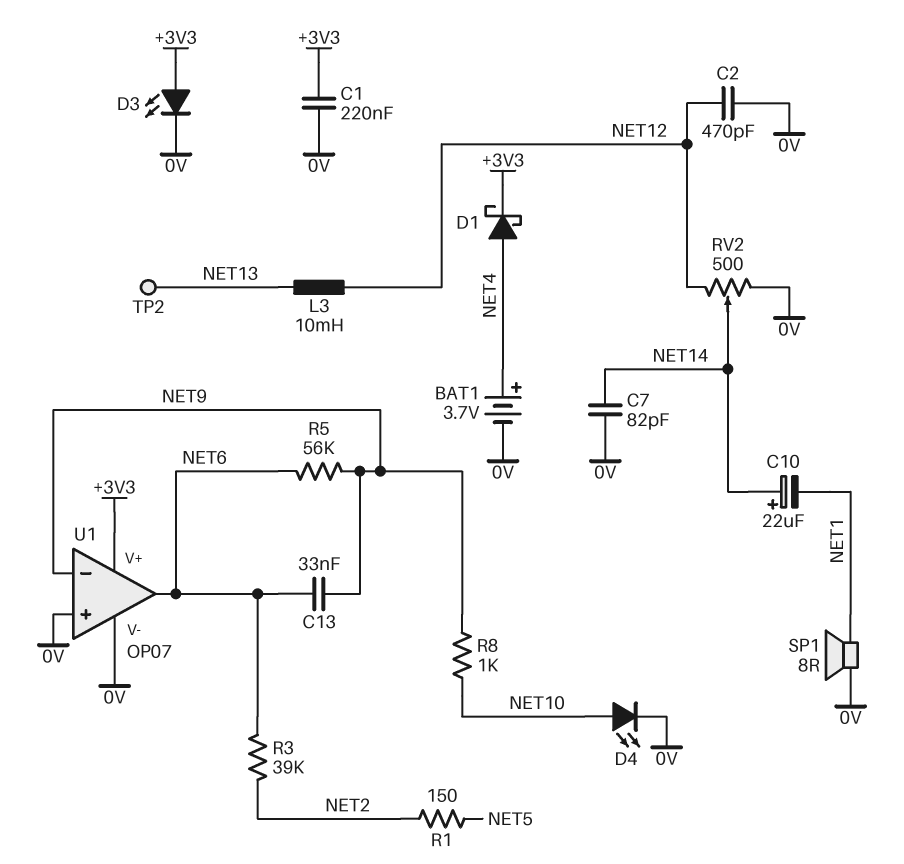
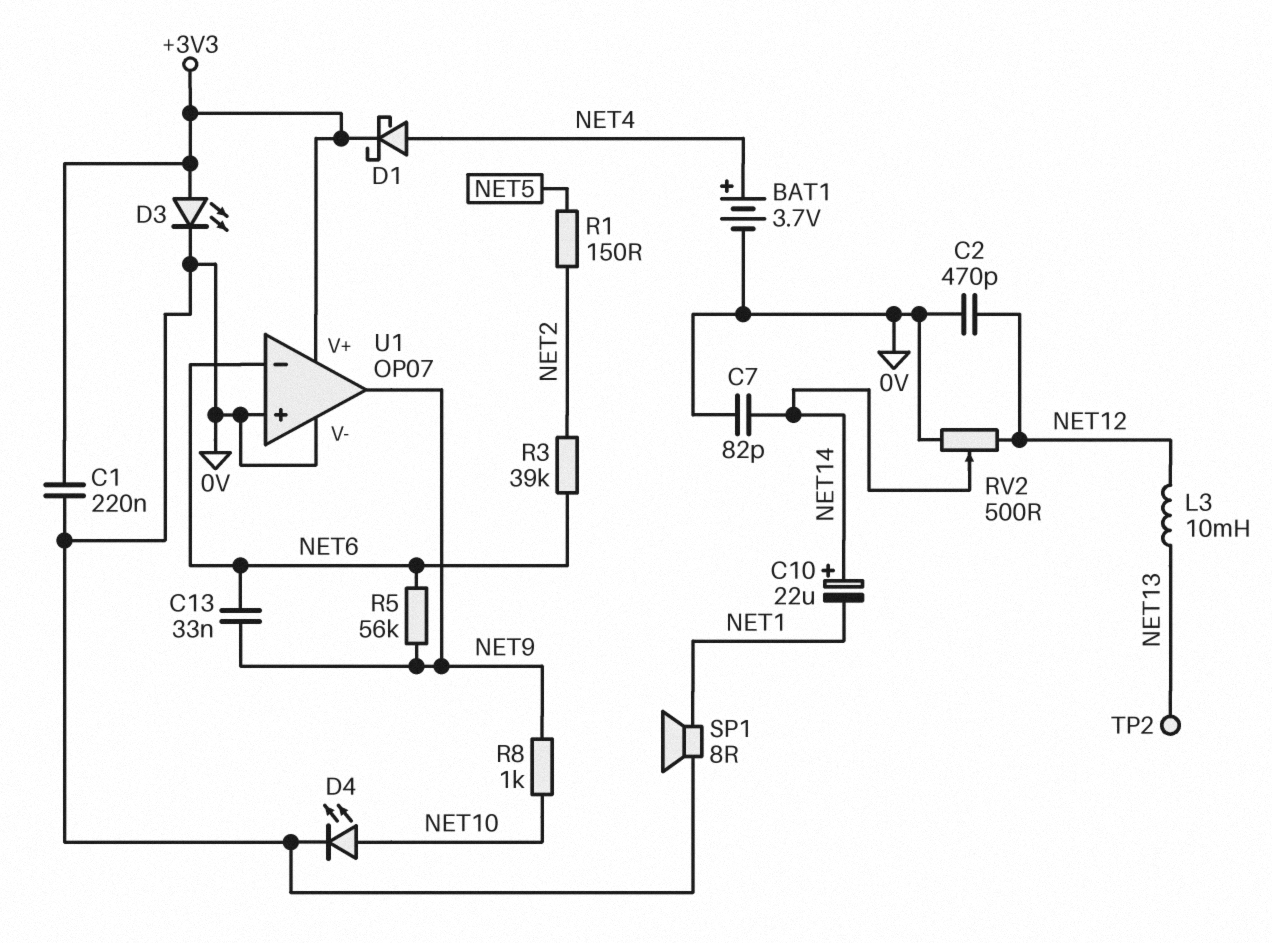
U1 pin in-: NET9 -> NET6
U1 pin out: NET6 -> NET9

